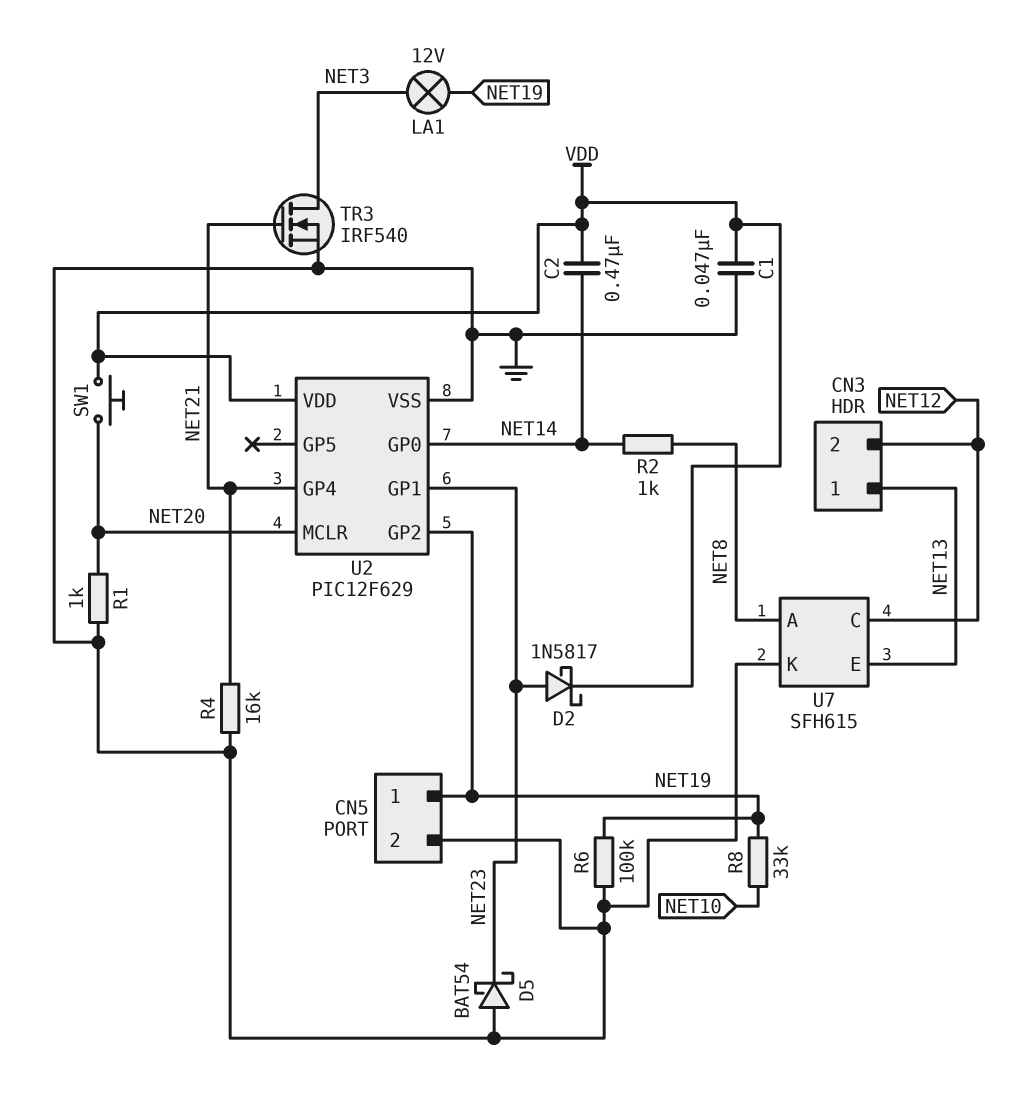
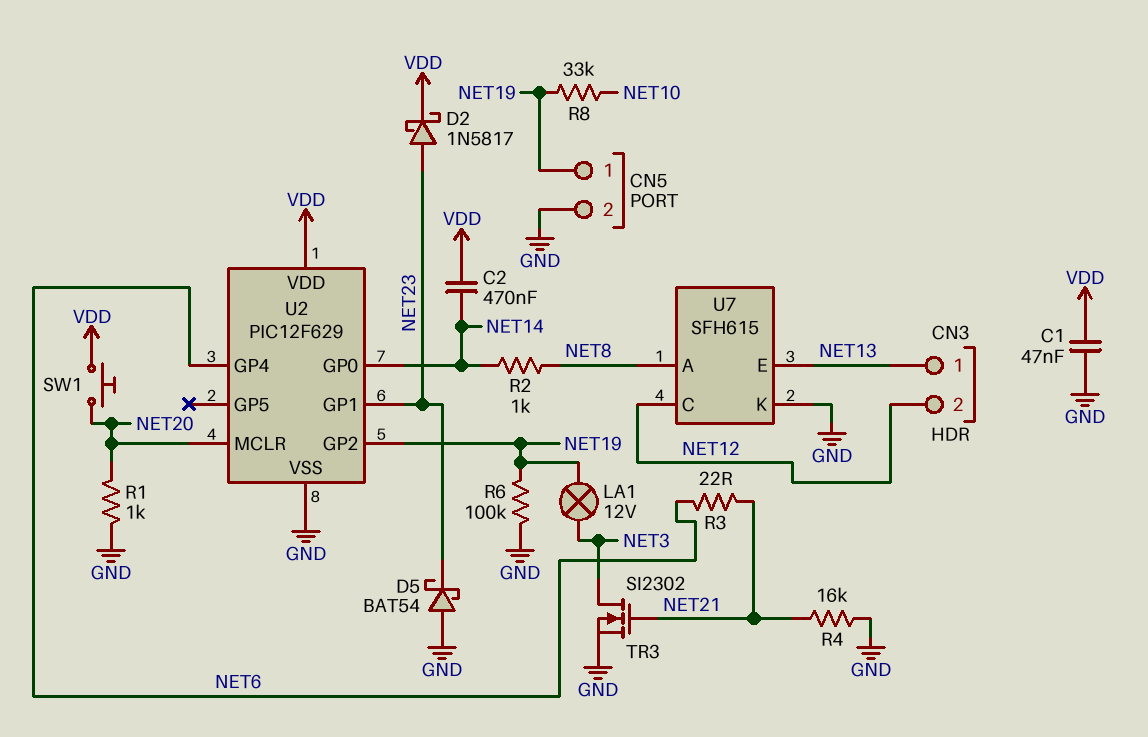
R3: none -> 22 (NET6, NET21)
TR3: NMOS IRF540 (G NET21, D NET3, S GND) -> NMOS SI2302 (G NET21, D NET3, S GND)
U2 pin GP4: NET21 -> NET6

